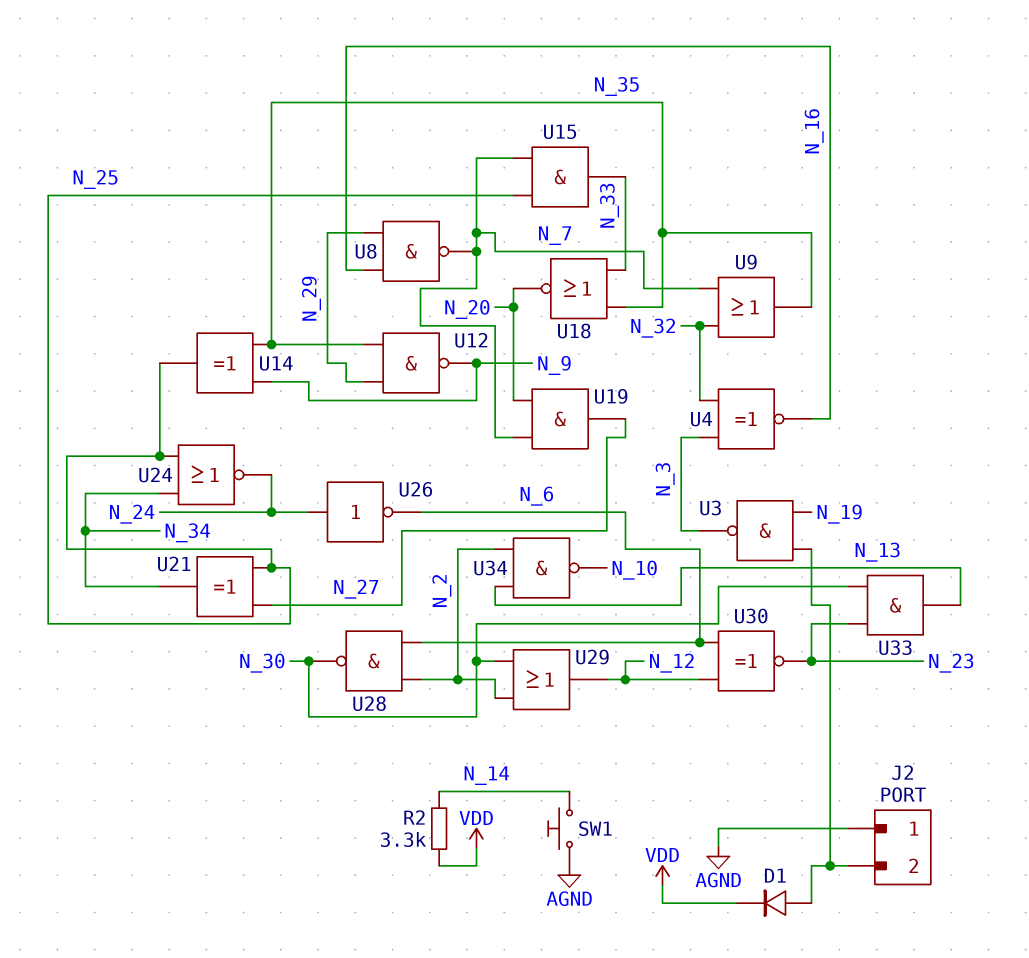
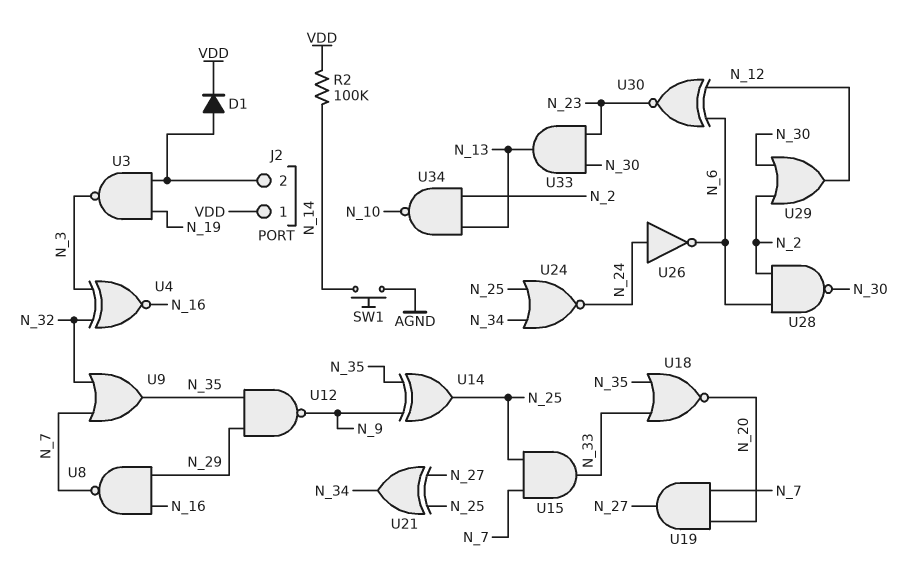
J2 pin 1: AGND -> VDD
R2: 3.3k (N_14, VDD) -> 100k (N_14, VDD)

